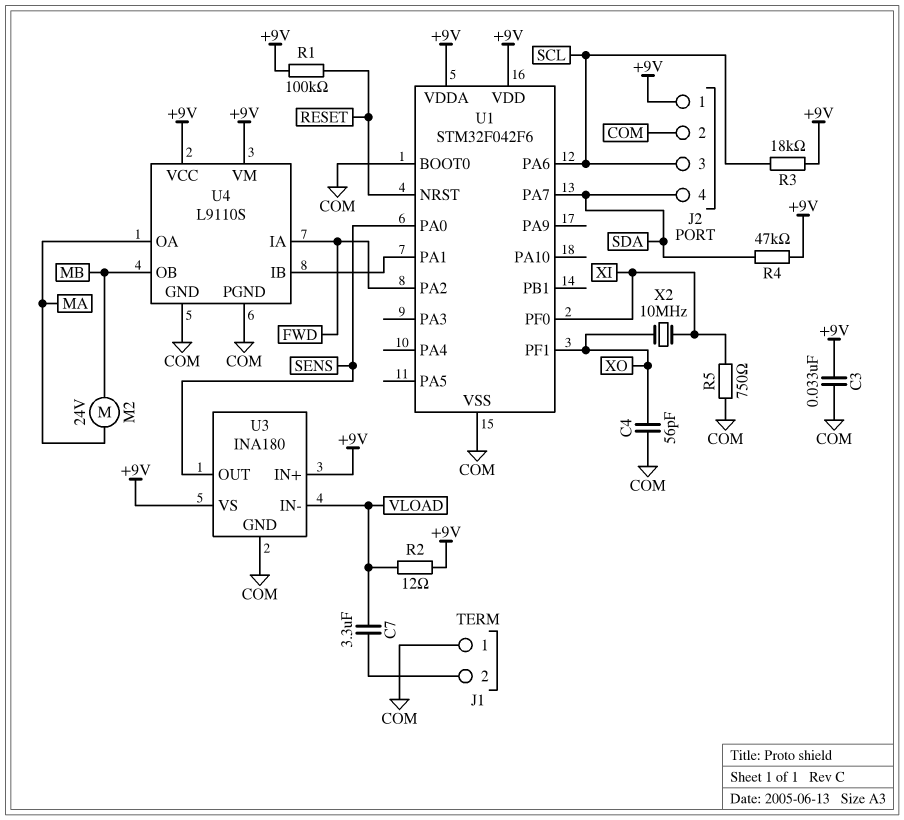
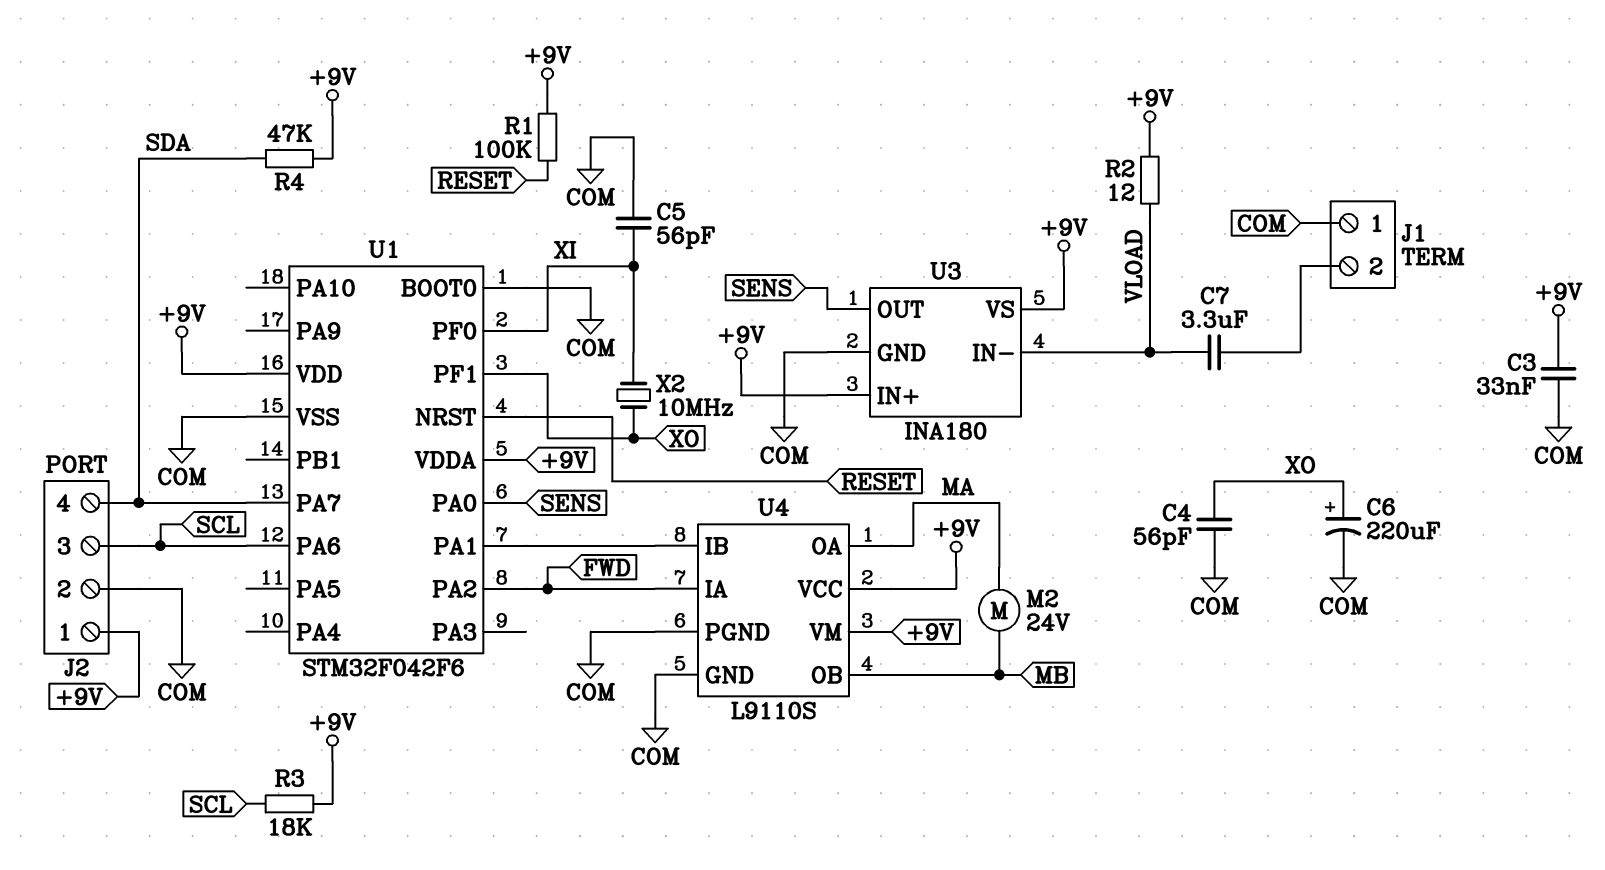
C5: none -> 56pF (COM, XI)
C6: none -> 220uF (plus XO, minus COM)
R5: 750 (COM, XI) -> none

